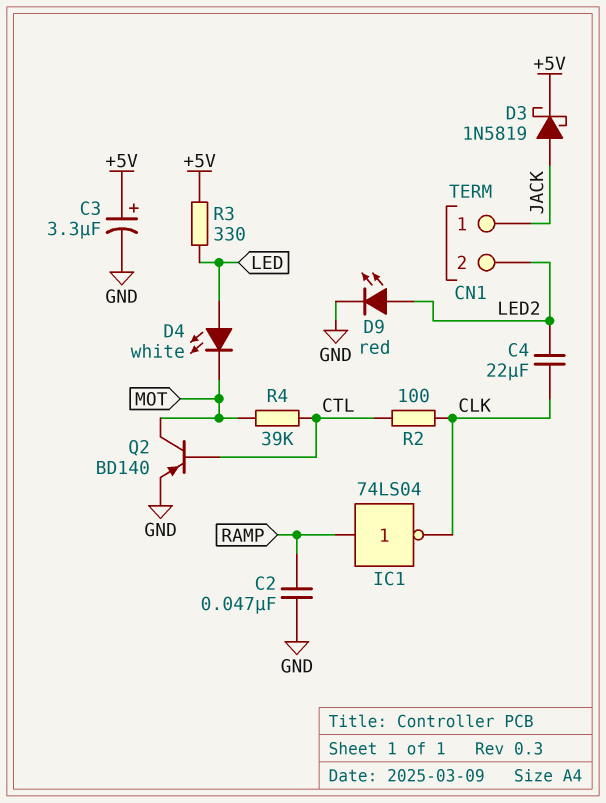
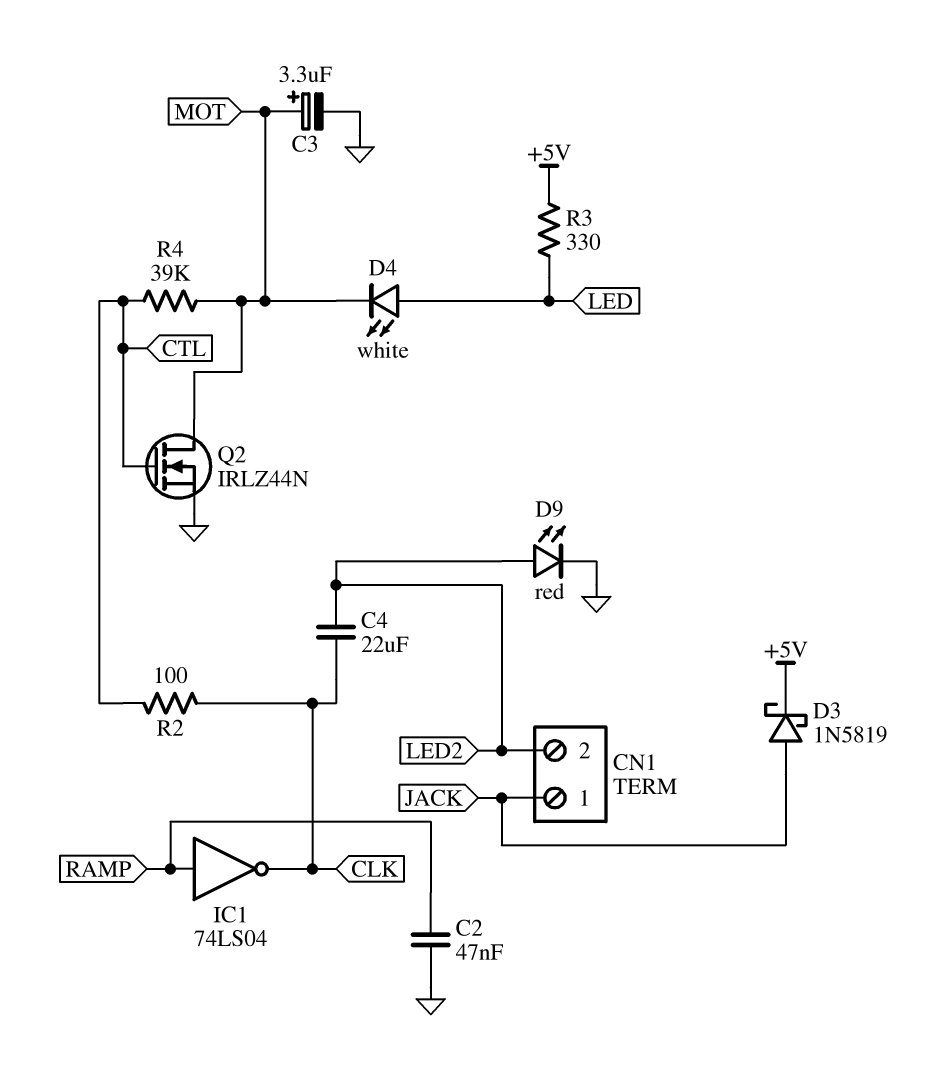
C3: 3.3uF (plus +5V, minus GND) -> 3.3uF (plus MOT, minus GND)
Q2: PNP BD140 (B CTL, C MOT, E GND) -> NMOS IRLZ44N (G CTL, D MOT, S GND)

